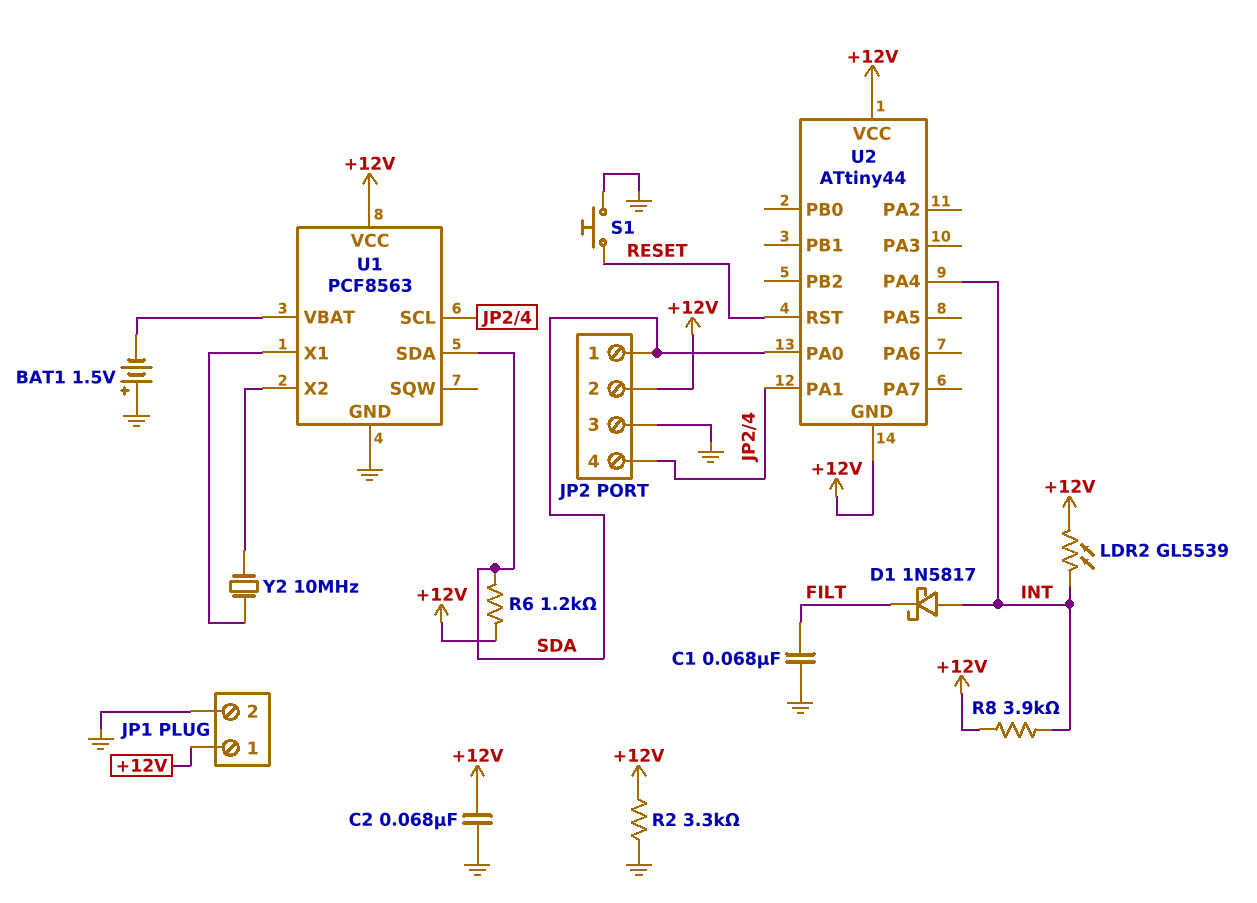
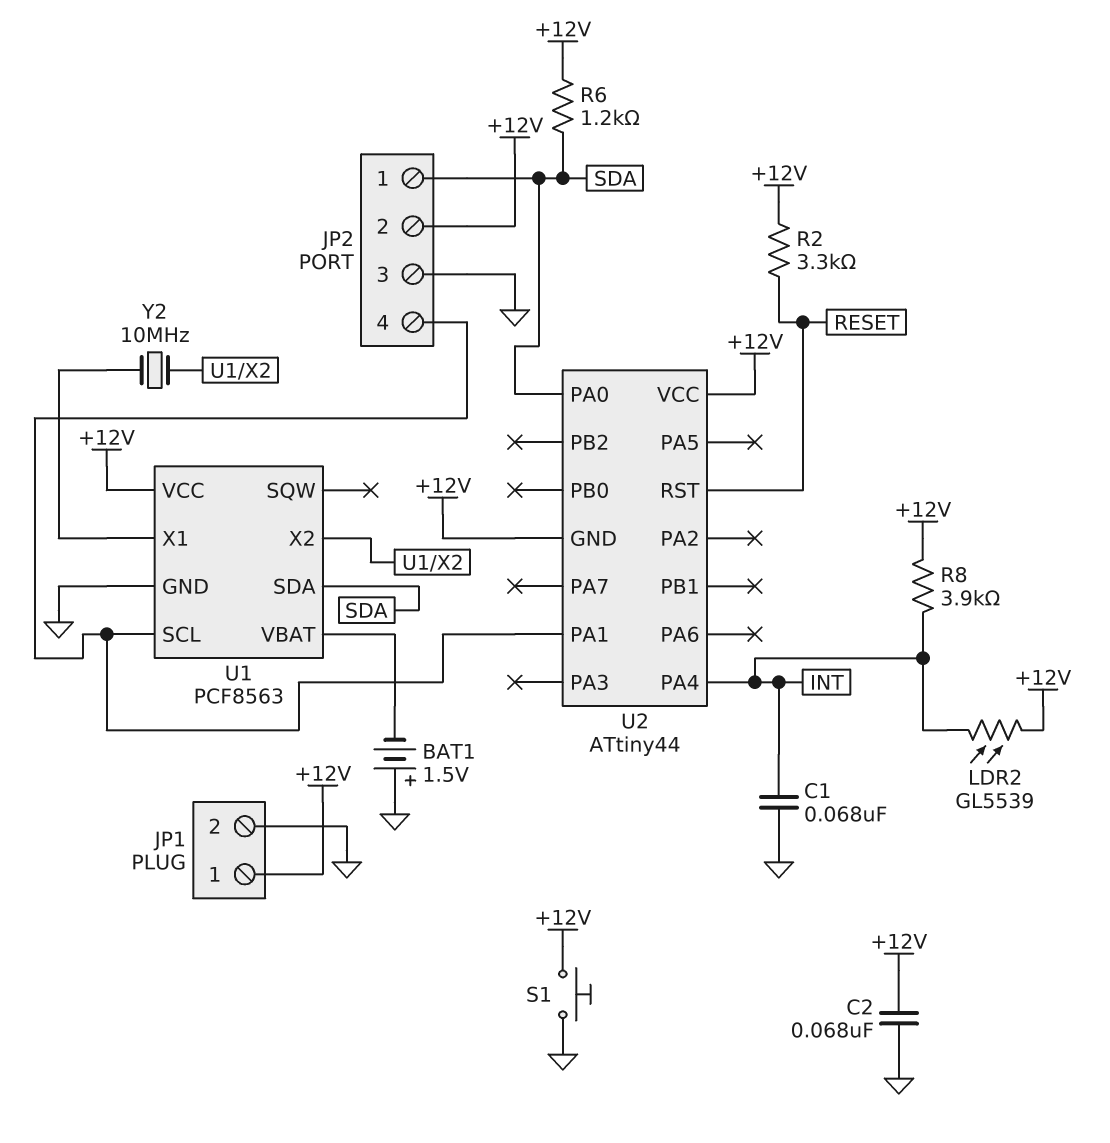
C1: 68nF (FILT, GND) -> 68nF (GND, INT)
D1: schottky 1N5817 (A INT, K FILT) -> none
R2: 3.3k (+12V, GND) -> 3.3k (+12V, RESET)
S1: button (GND, RESET) -> button (+12V, GND)

